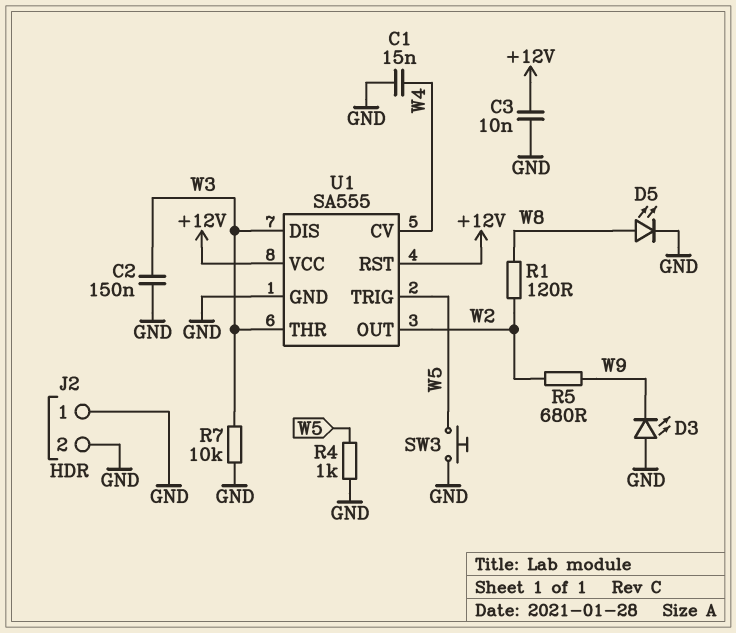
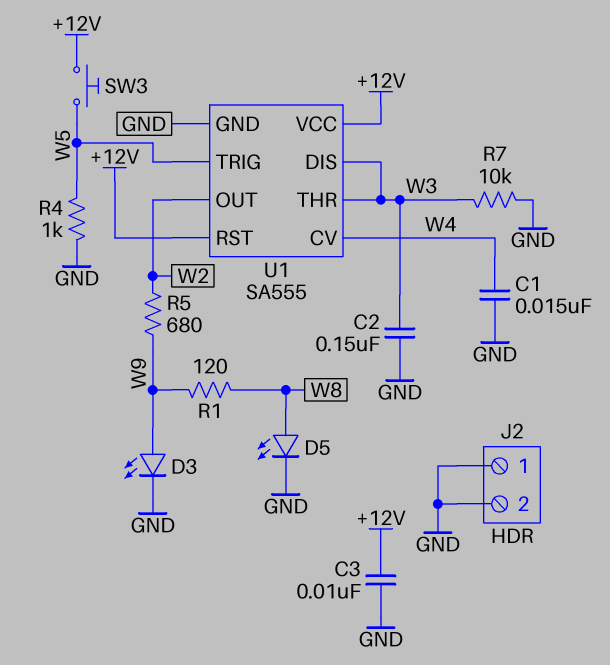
D3: LED (A GND, K W9) -> LED (A W9, K GND)
R1: 120 (W2, W8) -> 120 (W8, W9)
SW3: button (GND, W5) -> button (+12V, W5)

